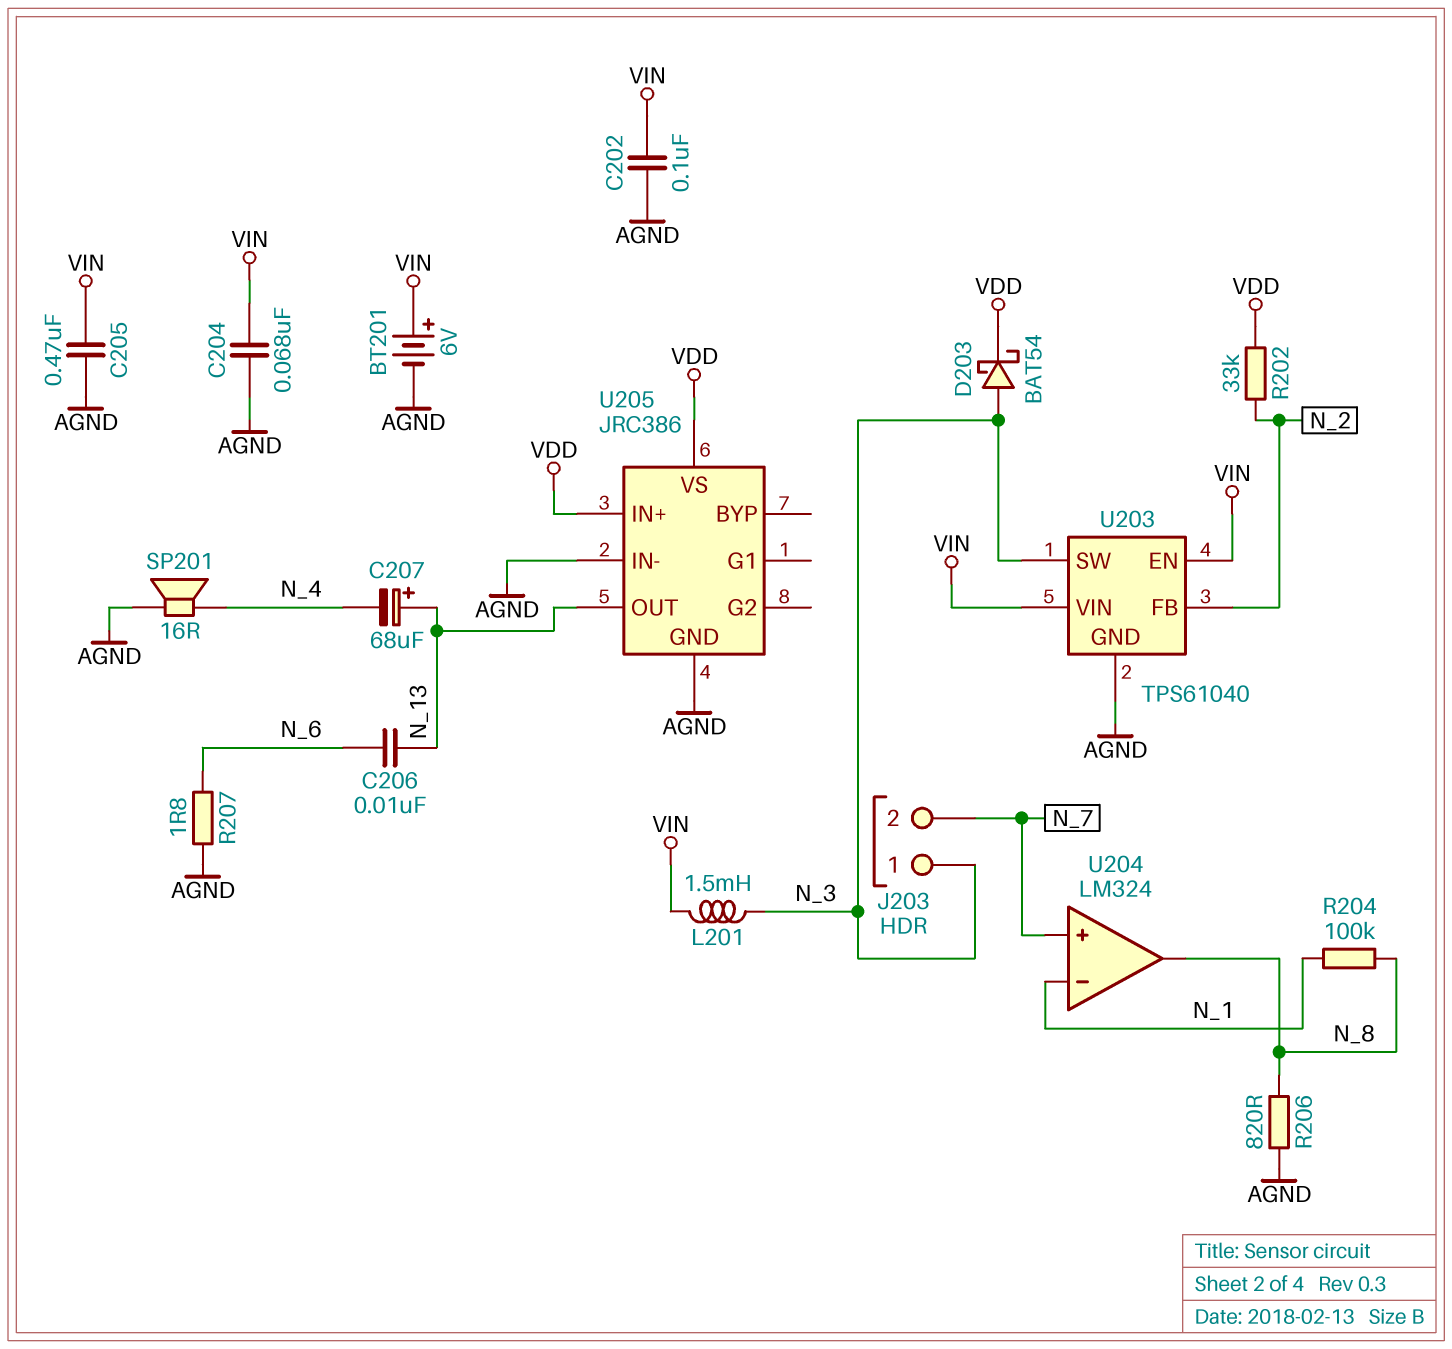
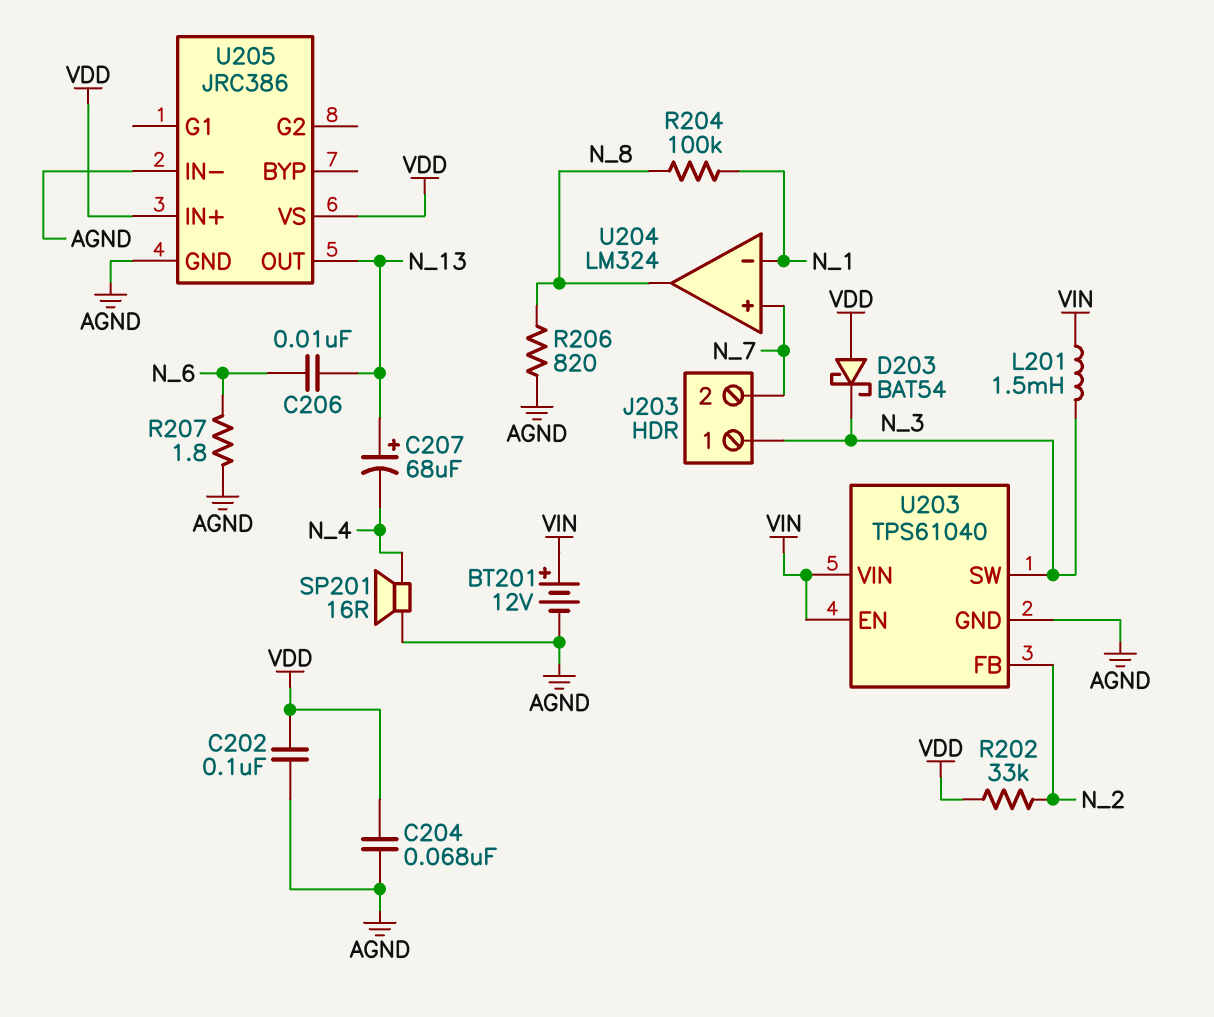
BT201: 6V (plus VIN, minus AGND) -> 12V (plus VIN, minus AGND)
C202: 100nF (AGND, VIN) -> 100nF (AGND, VDD)
C204: 68nF (AGND, VIN) -> 68nF (AGND, VDD)
C205: 470nF (AGND, VIN) -> none
D203: schottky BAT54 (A N_3, K VDD) -> schottky BAT54 (A VDD, K N_3)

